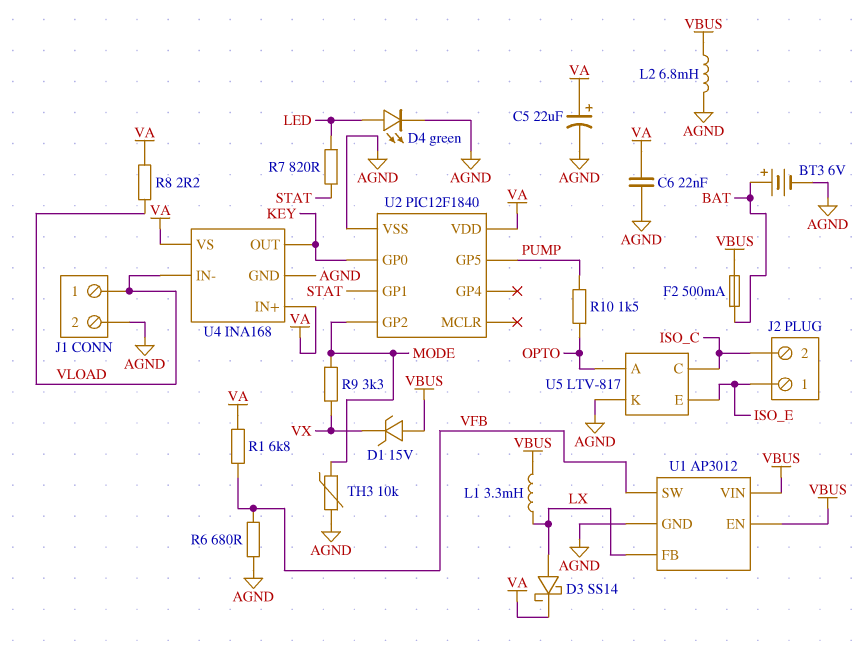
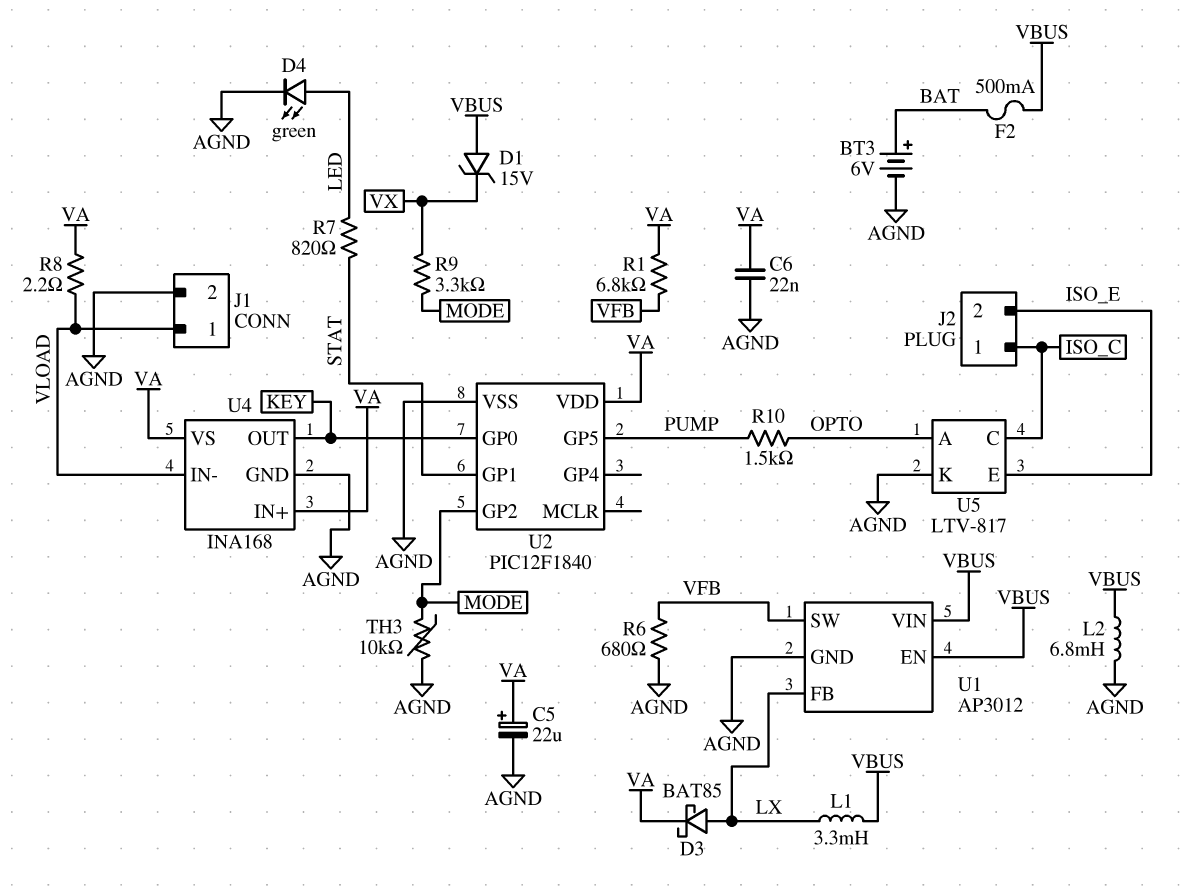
D3: schottky SS14 (A LX, K VA) -> schottky BAT85 (A LX, K VA)
J2 pin 1: ISO_E -> ISO_C
J2 pin 2: ISO_C -> ISO_E

